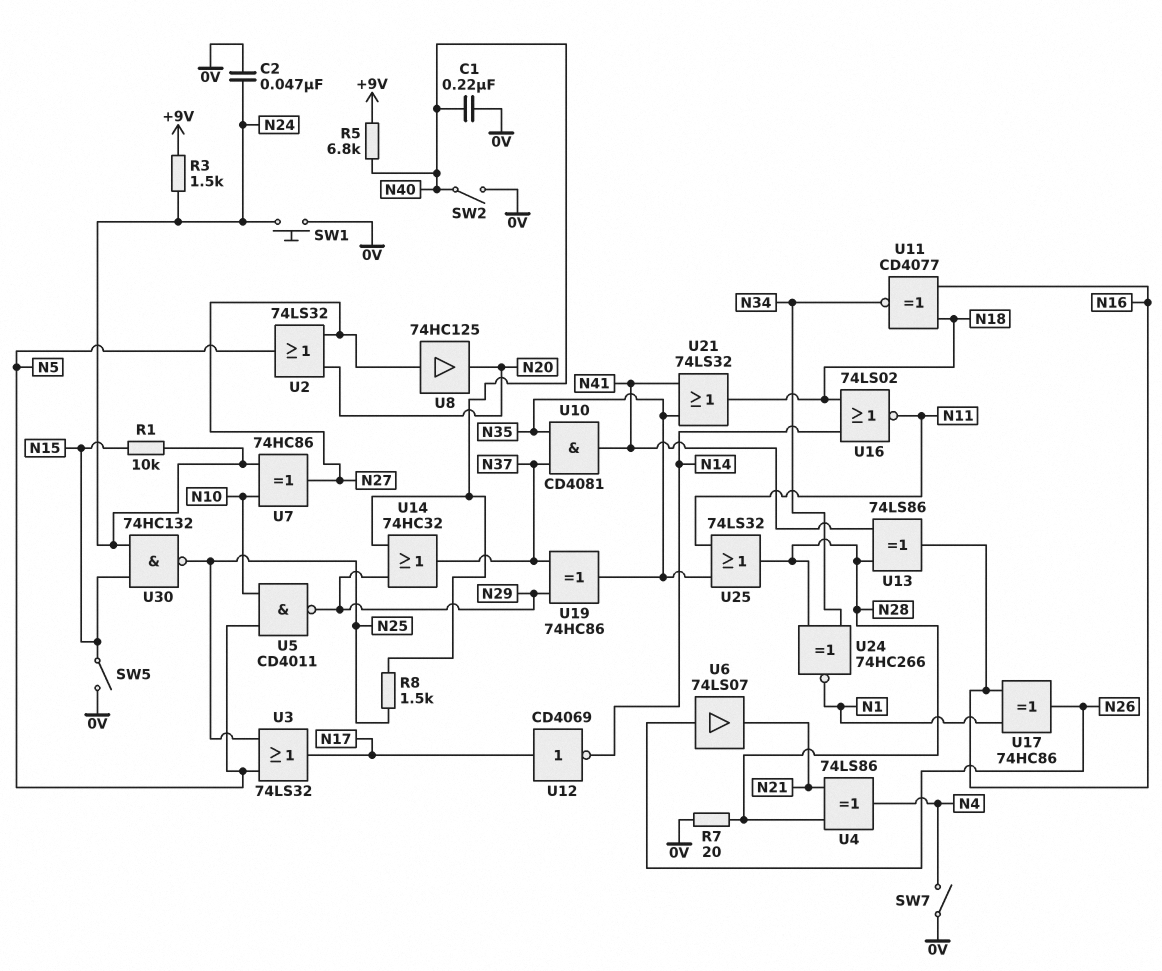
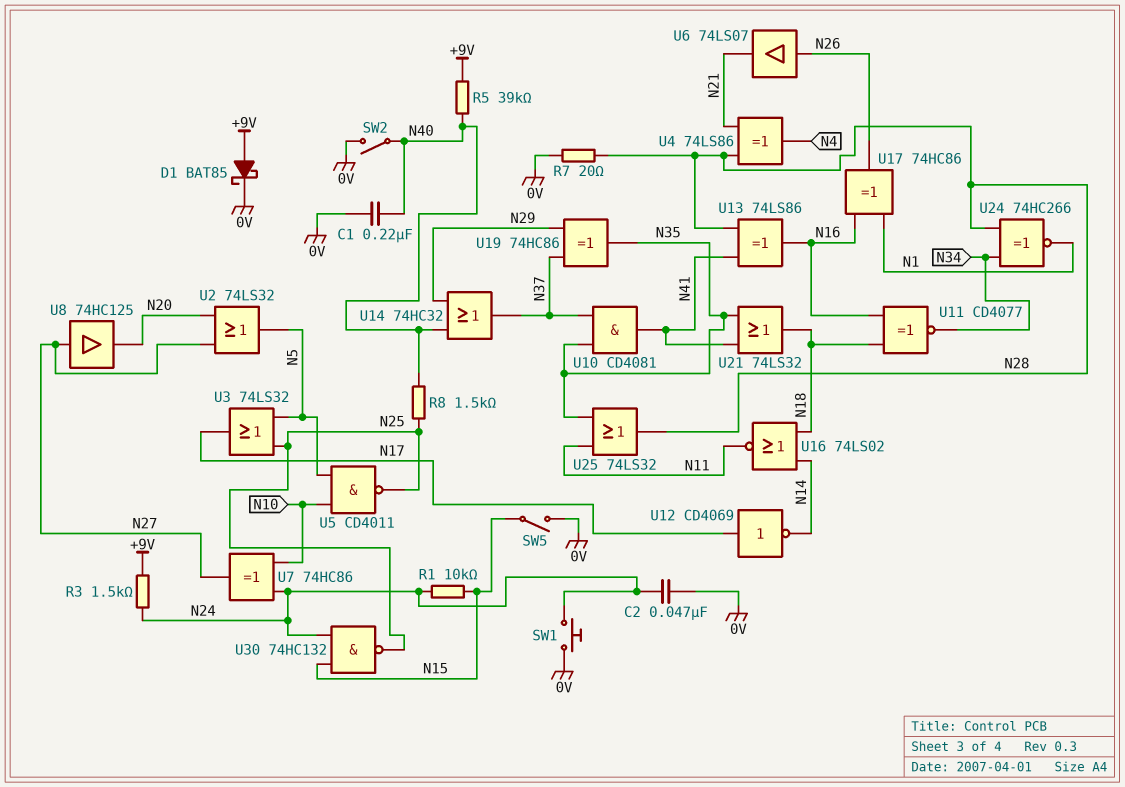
D1: none -> schottky BAT85 (A +9V, K 0V)
R5: 6.8k (+9V, N40) -> 39k (+9V, N40)
SW7: switch (0V, N4) -> none
U5: NAND CD4011 (in N5, in N10, out N29) -> NAND CD4011 (in N5, in N10, out N25)

